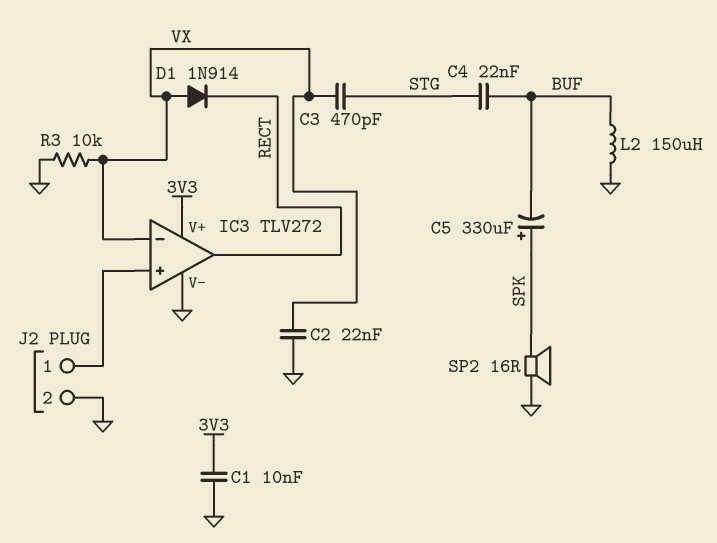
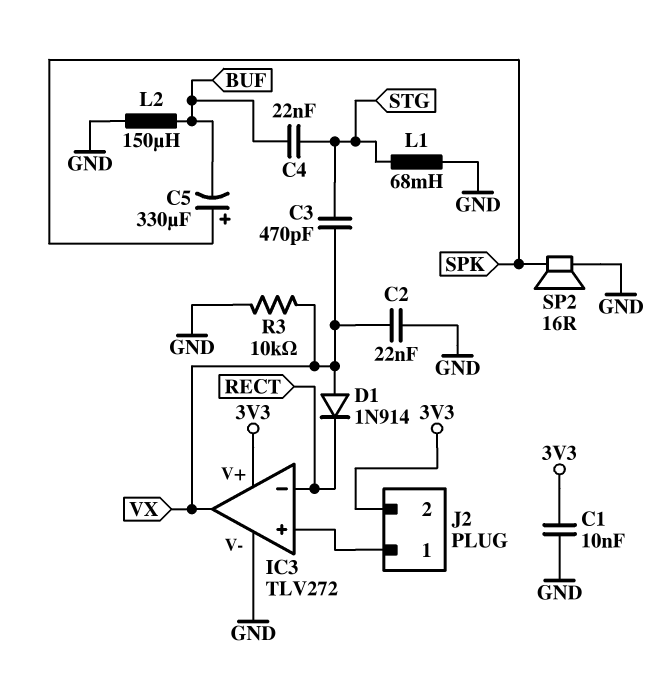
IC3 pin in-: VX -> RECT
IC3 pin out: RECT -> VX
J2 pin 2: GND -> 3V3
L1: none -> 68mH (GND, STG)

